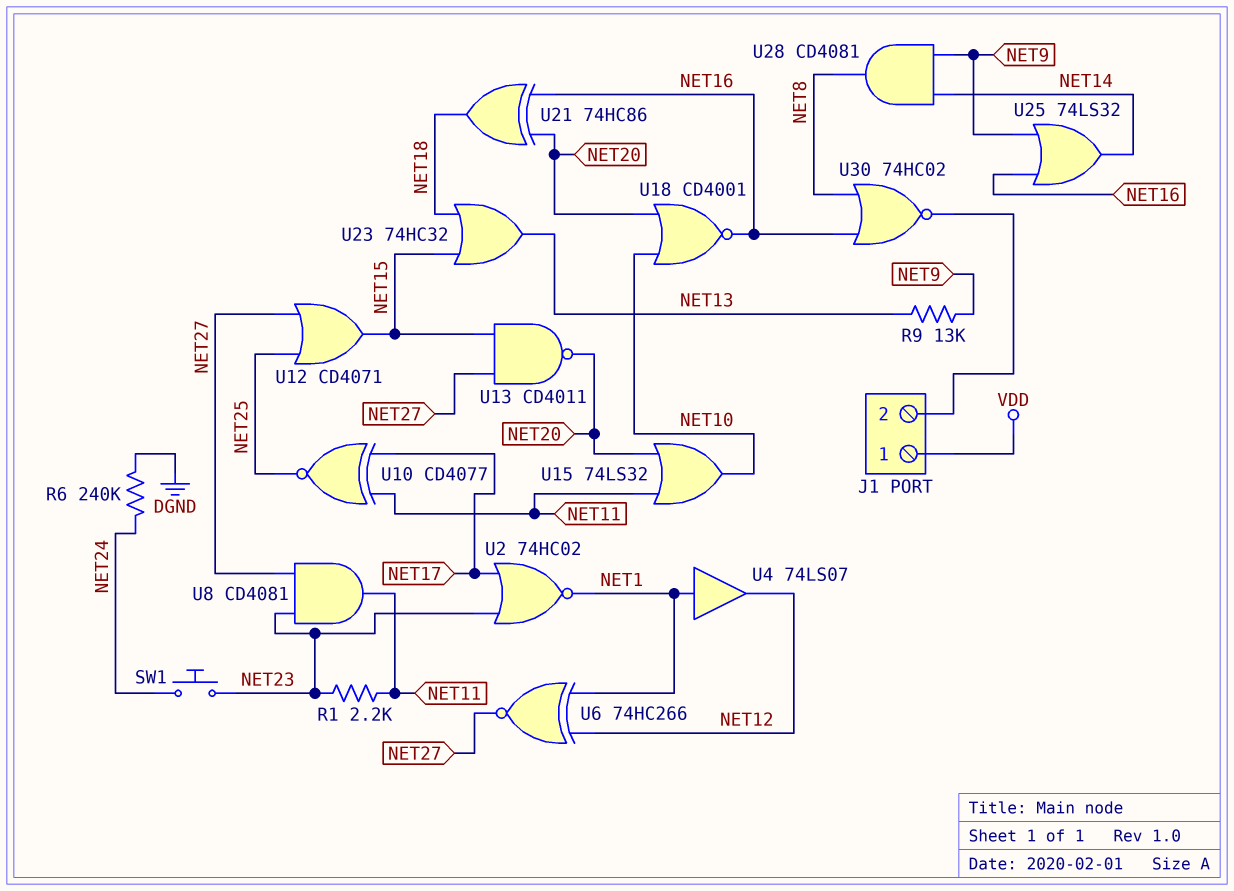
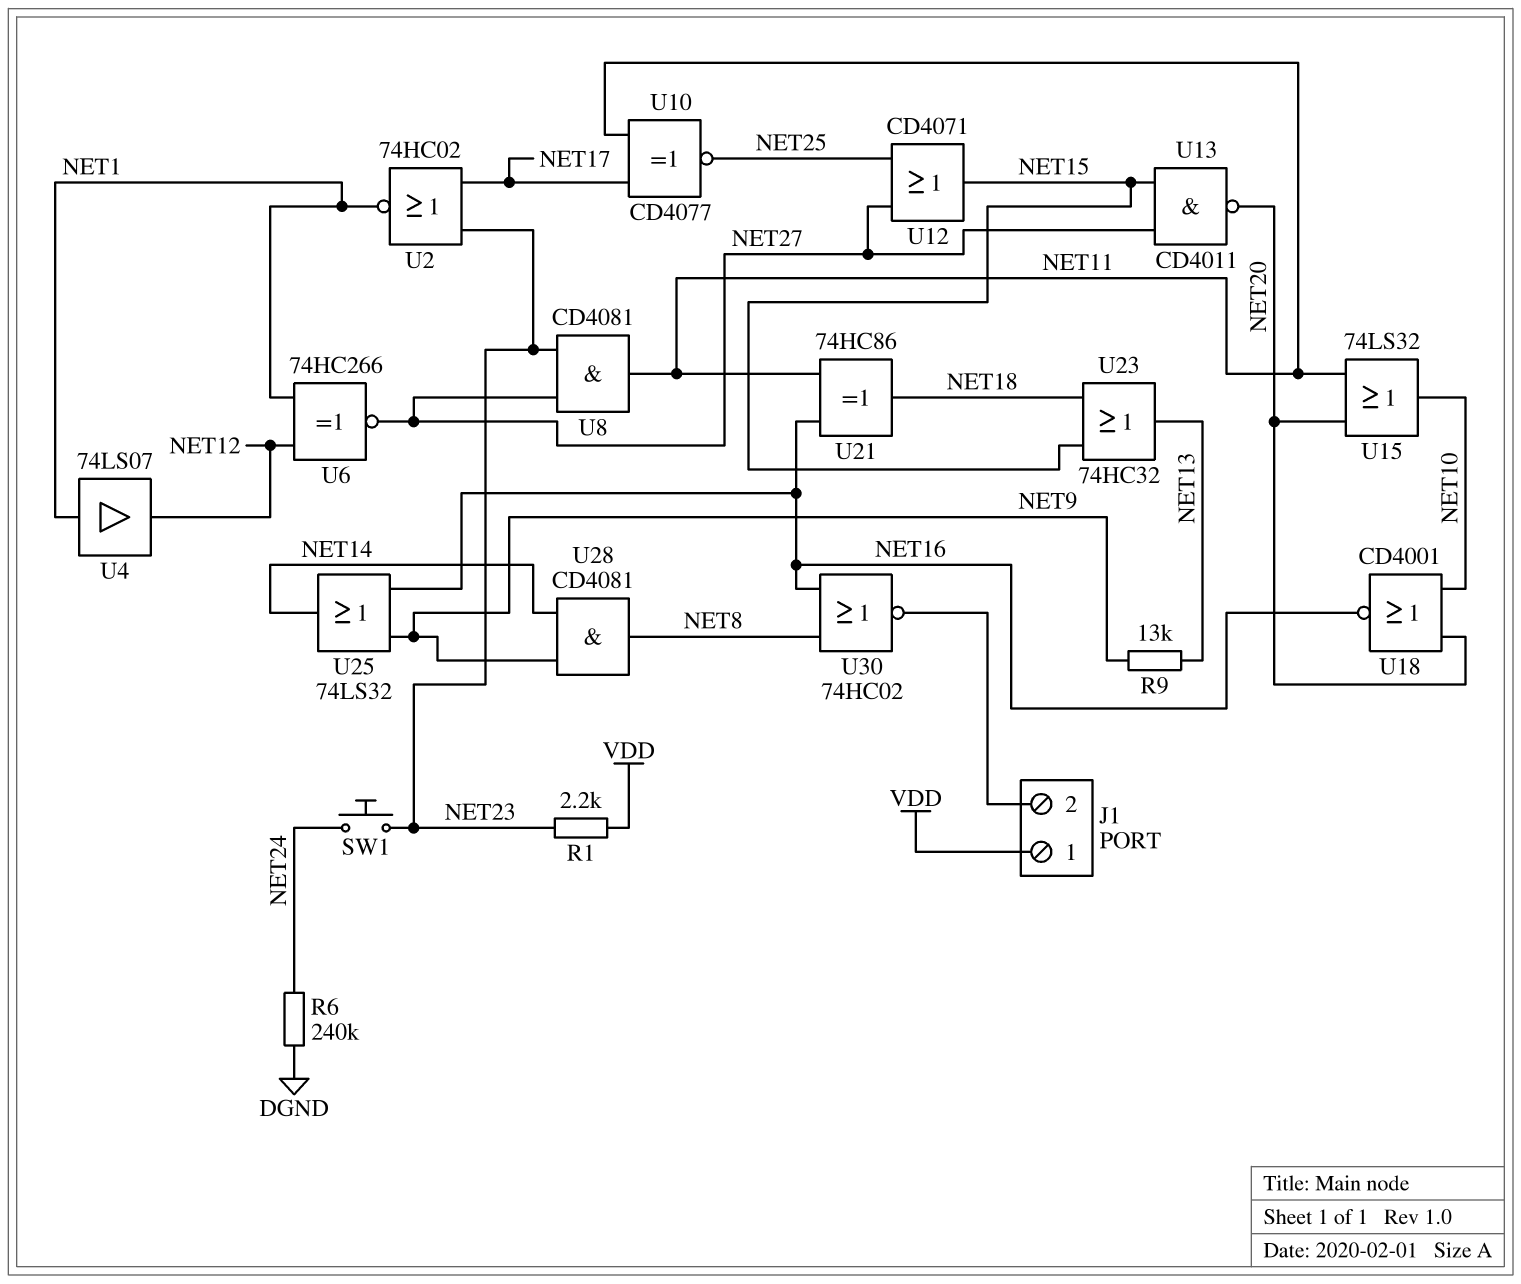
R1: 2.2k (NET11, NET23) -> 2.2k (NET23, VDD)
U21: XOR 74HC86 (in NET16, in NET20, out NET18) -> XOR 74HC86 (in NET11, in NET16, out NET18)

